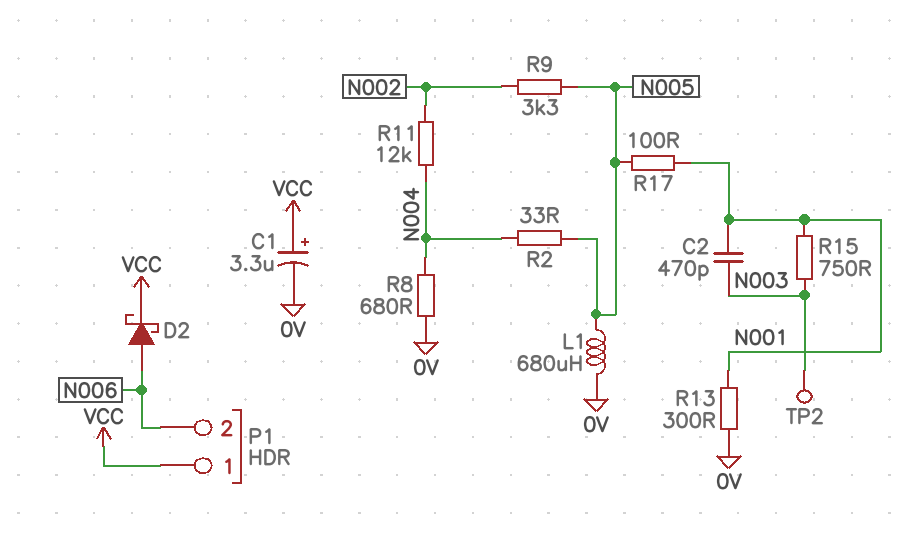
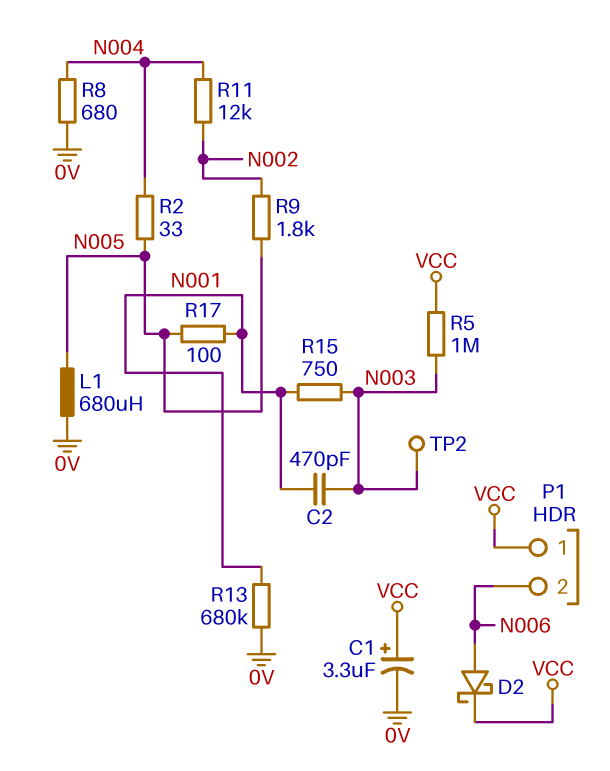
R5: none -> 1M (N003, VCC)
R9: 3.3k (N002, N005) -> 1.8k (N002, N005)
R13: 300 (0V, N001) -> 680k (0V, N001)

